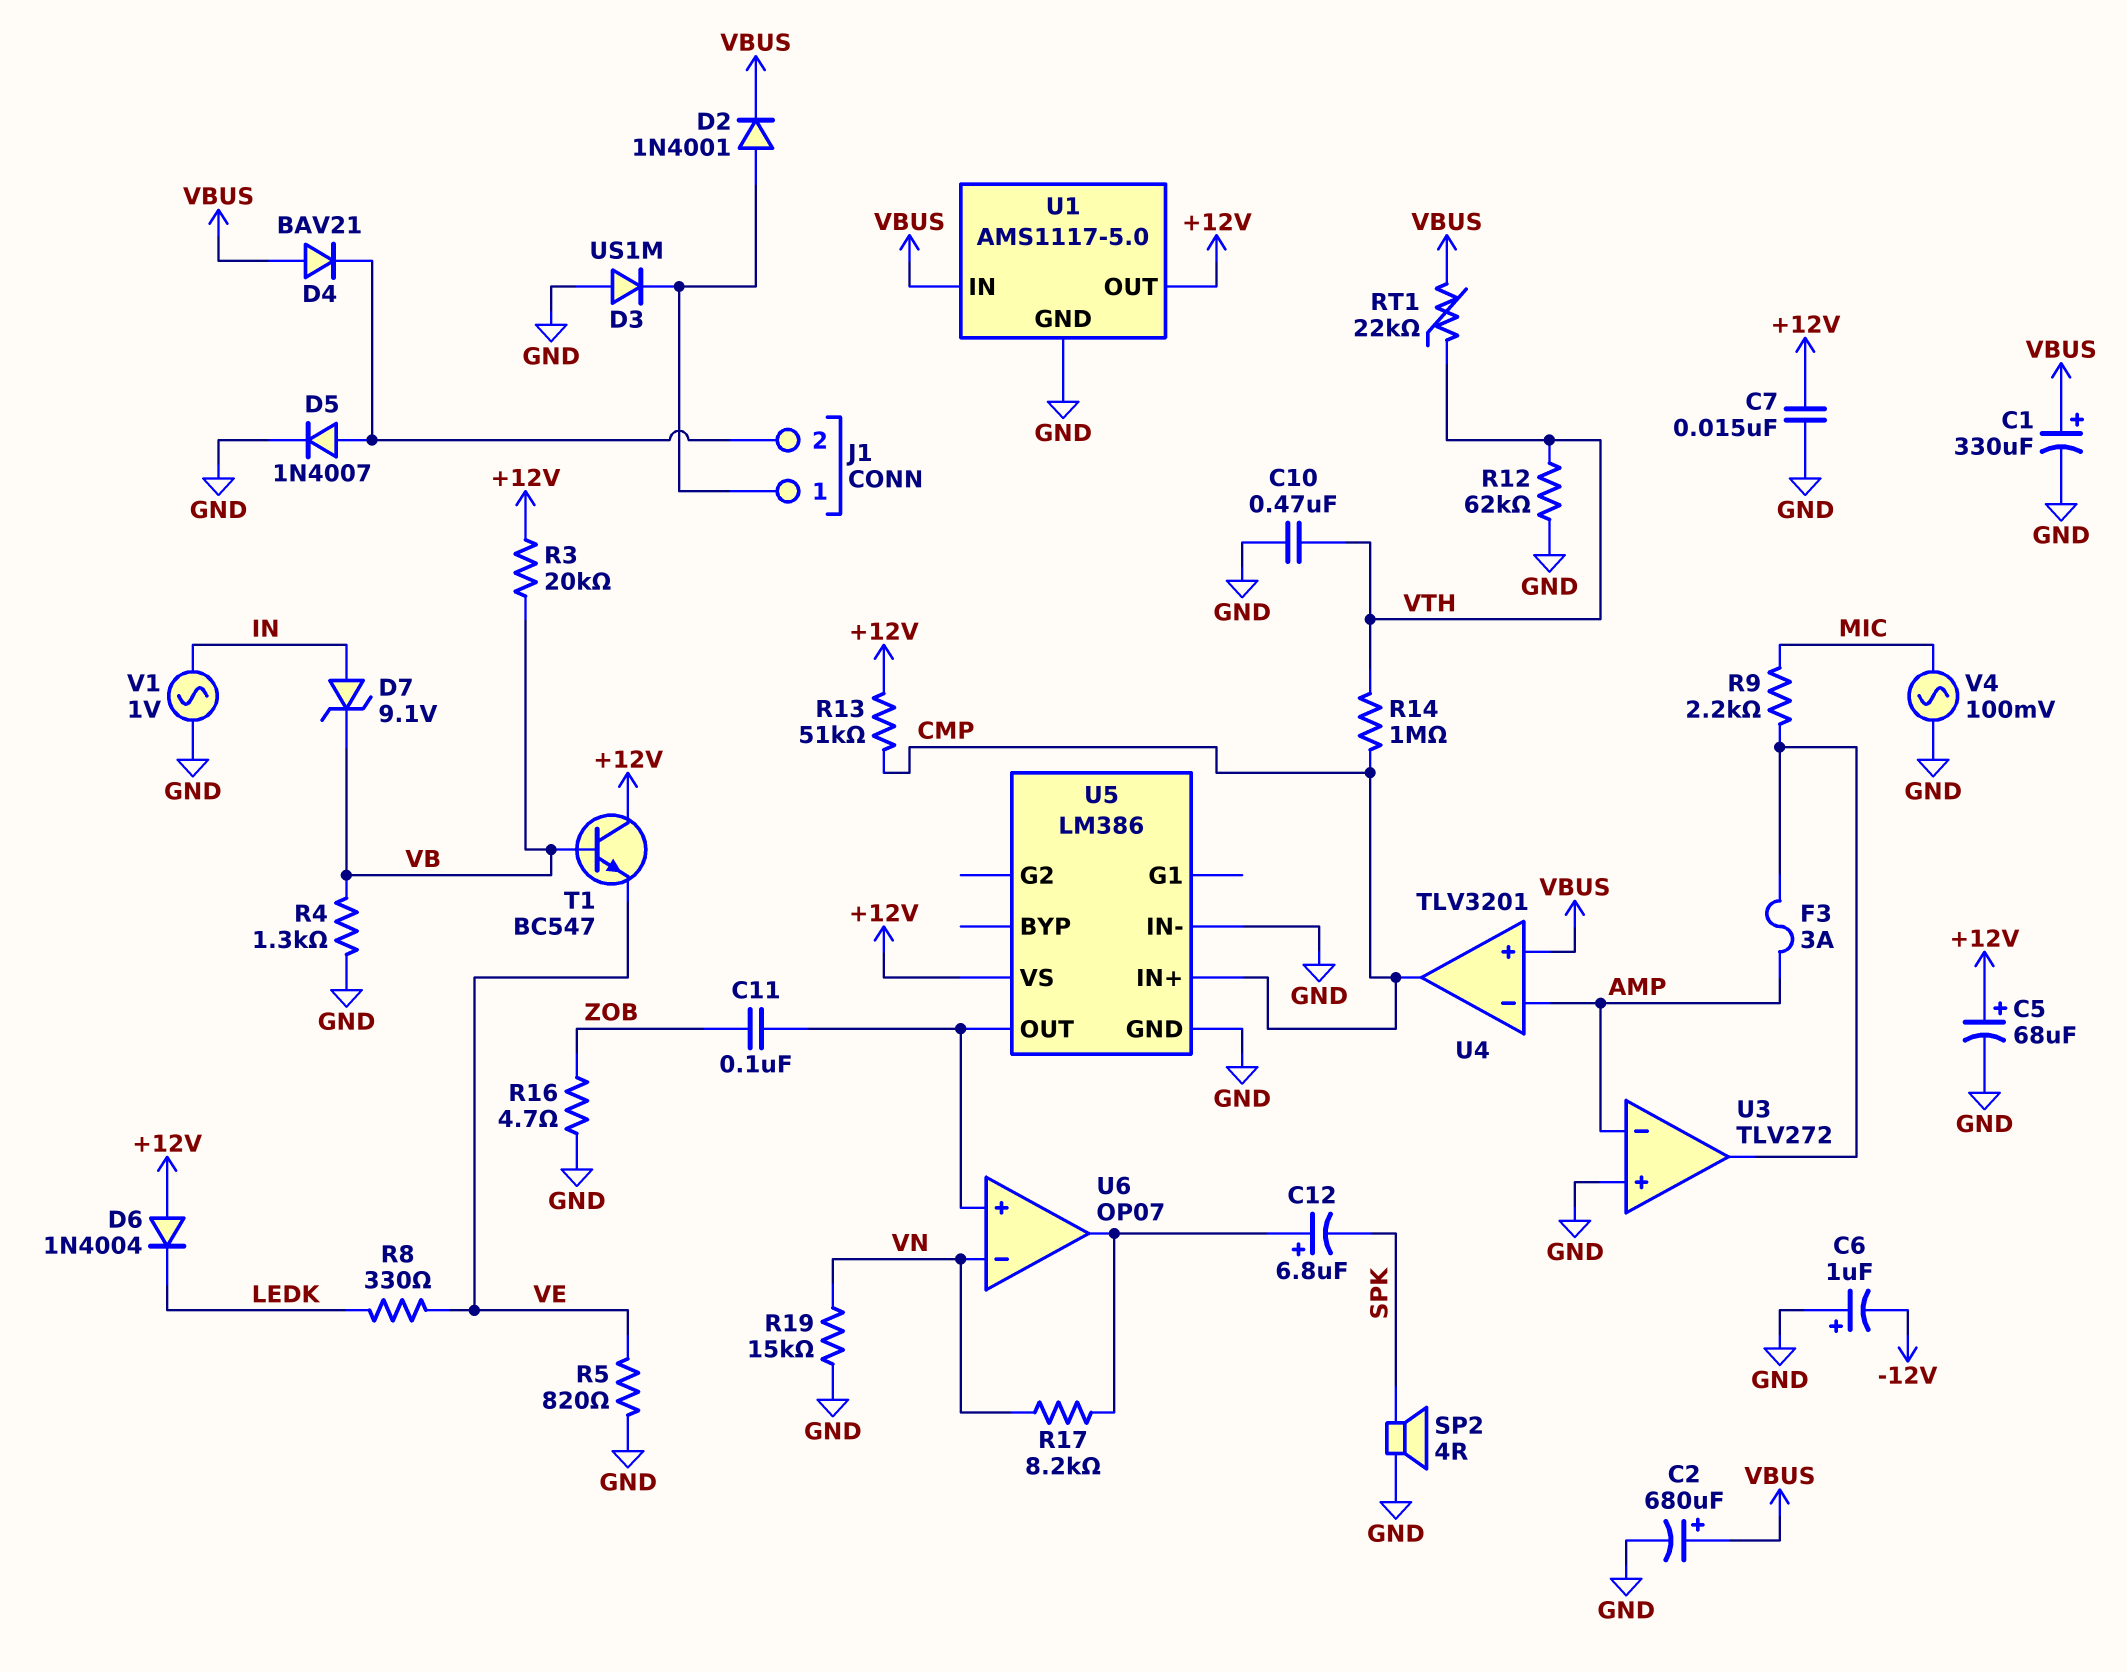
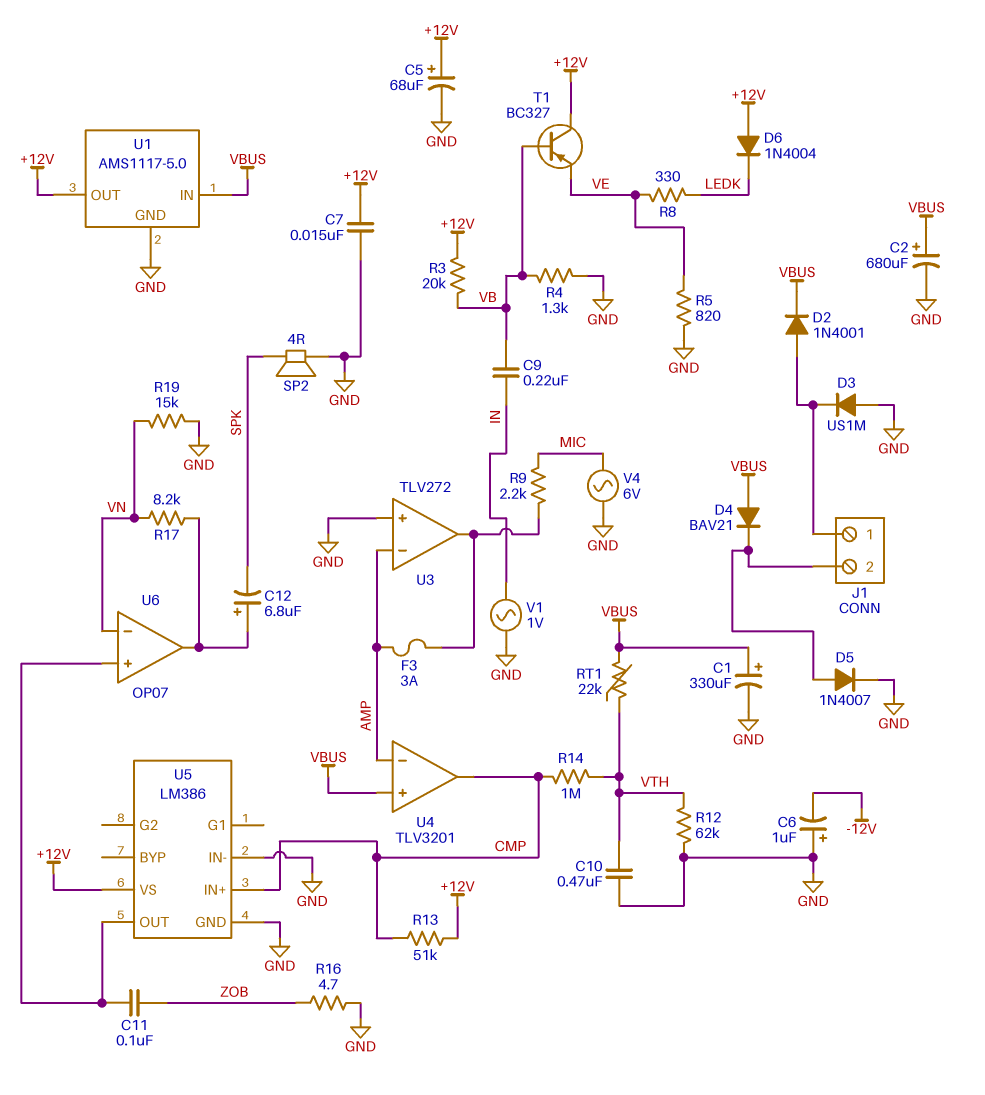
C9: none -> 220nF (IN, VB)
D7: zener 9.1V (A IN, K VB) -> none
T1: NPN BC547 (B VB, C +12V, E VE) -> PNP BC327 (B VB, C +12V, E VE)
V4: AC 100mV (GND, MIC) -> AC 6V (GND, MIC)

